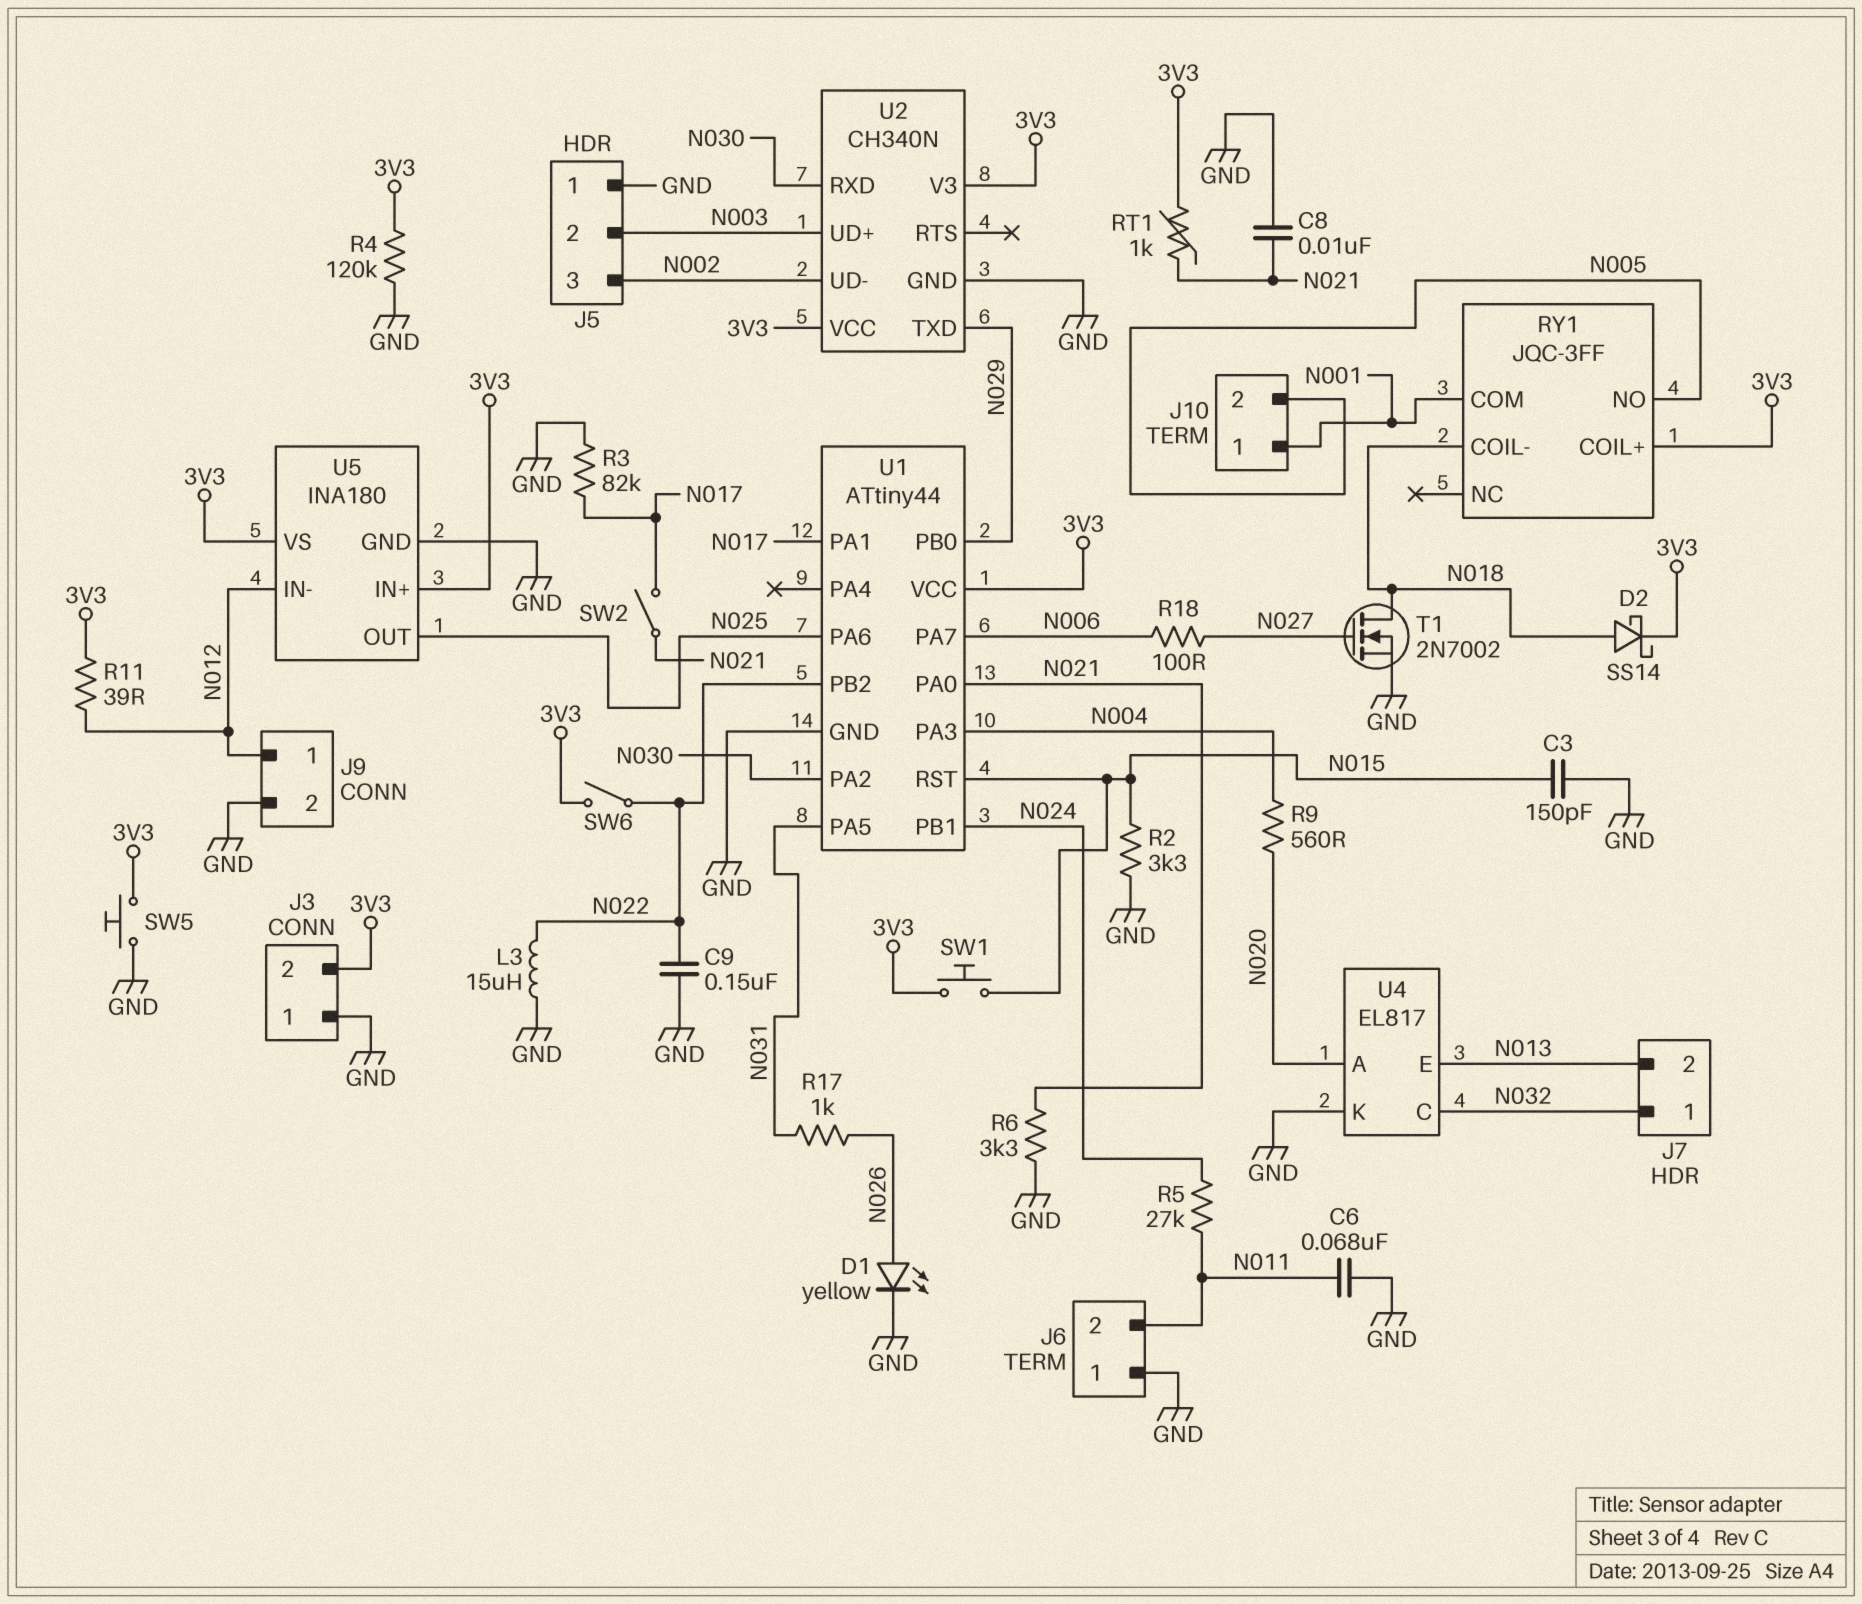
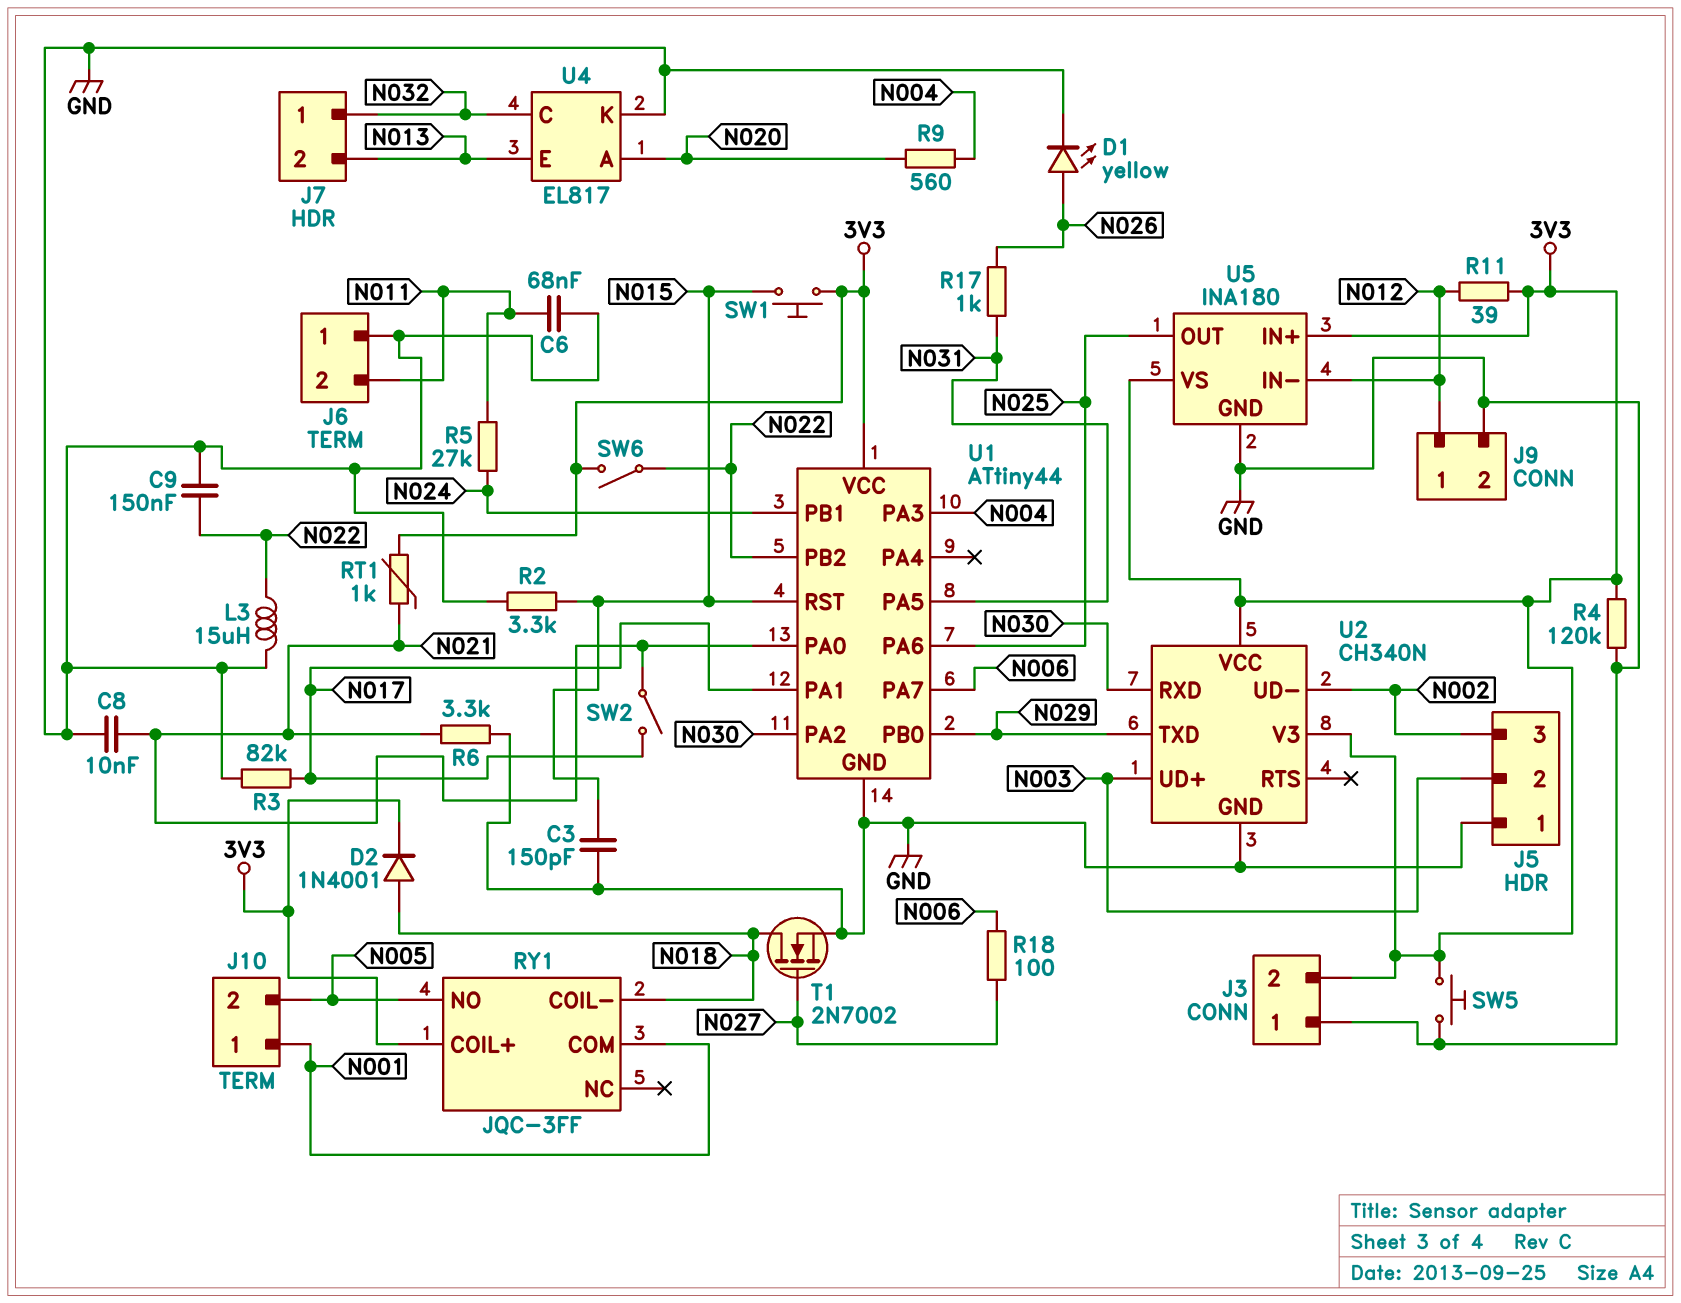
D2: schottky SS14 (A N018, K 3V3) -> diode 1N4001 (A N018, K 3V3)

